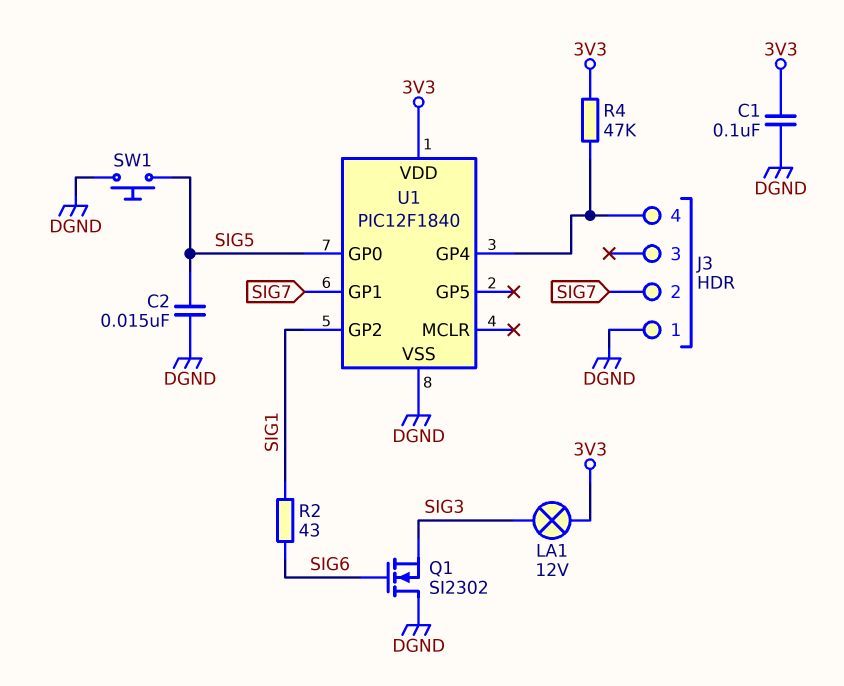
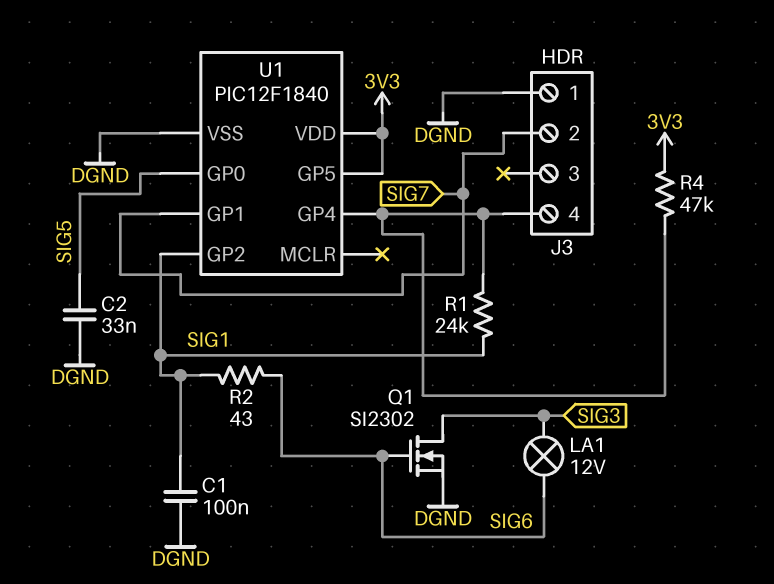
C1: 100nF (3V3, DGND) -> 100nF (DGND, SIG1)
C2: 15nF (DGND, SIG5) -> 33nF (DGND, SIG5)
LA1: lamp 12V (3V3, SIG3) -> lamp 12V (SIG3, SIG6)
Q1: NMOS SI2302 (G SIG6, D DGND, S SIG3) -> NMOS SI2302 (G SIG6, D SIG3, S DGND)
R1: none -> 24k (J3/4, SIG1)
SW1: button (DGND, SIG5) -> none
U1 pin GP5: none -> 3V3

